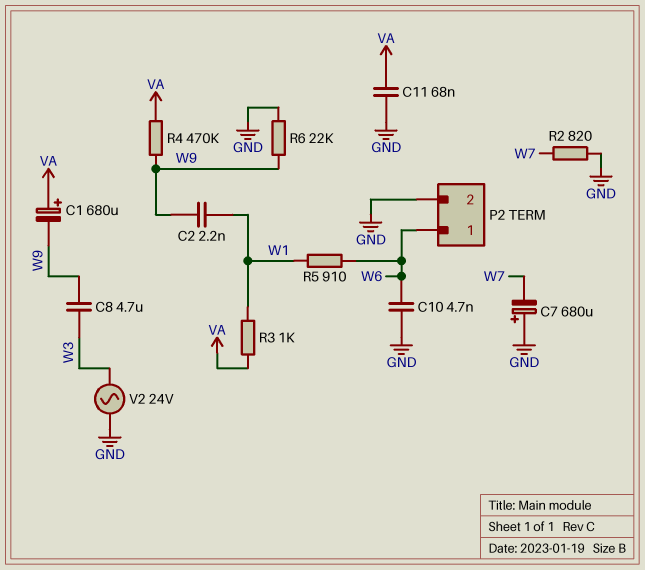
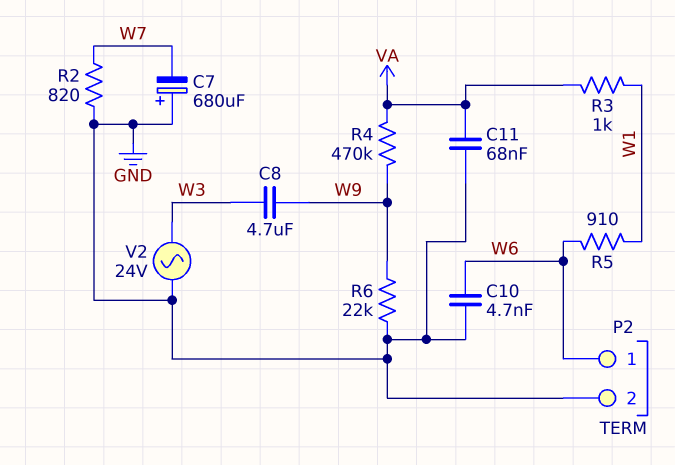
C1: 680uF (plus VA, minus W9) -> none
C2: 2.2nF (W1, W9) -> none

